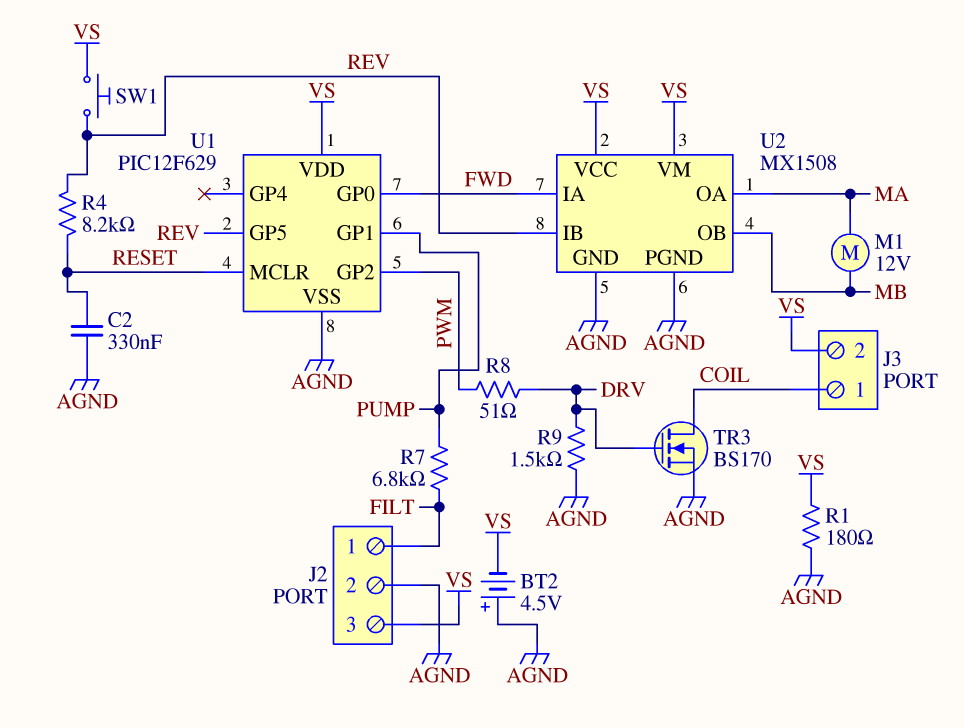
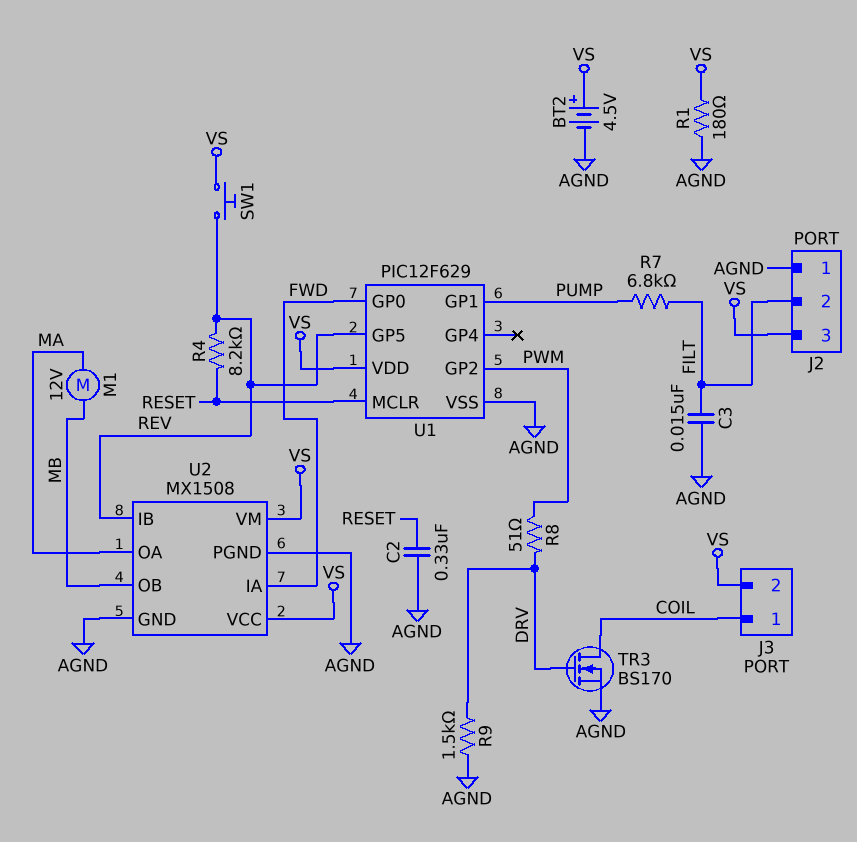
BT2: 4.5V (plus AGND, minus VS) -> 4.5V (plus VS, minus AGND)
C3: none -> 15nF (AGND, FILT)
J2 pin 1: FILT -> AGND
J2 pin 2: AGND -> FILT

